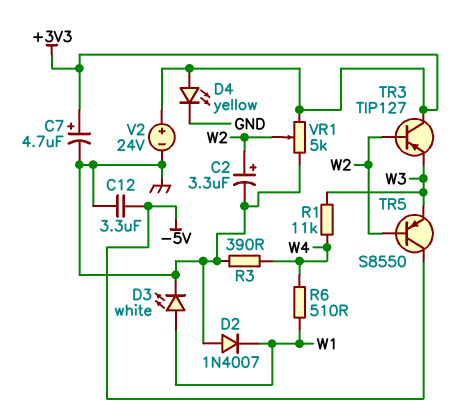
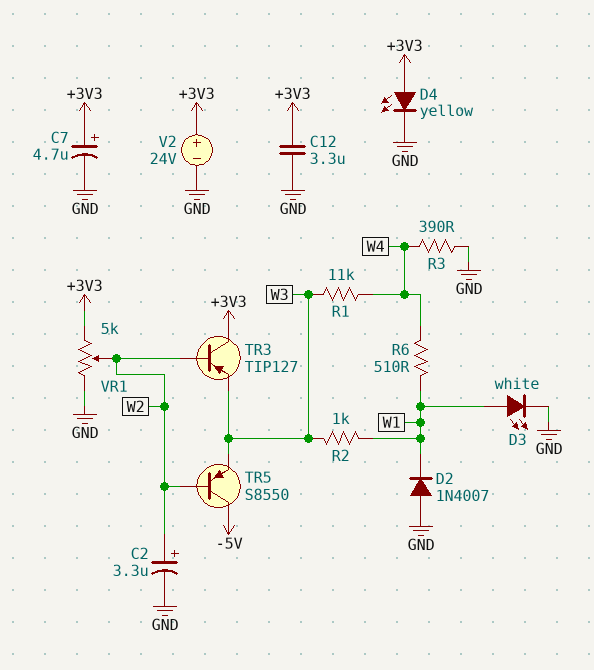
C12: 3.3uF (-5V, GND) -> 3.3uF (+3V3, GND)
R2: none -> 1k (W1, W3)

